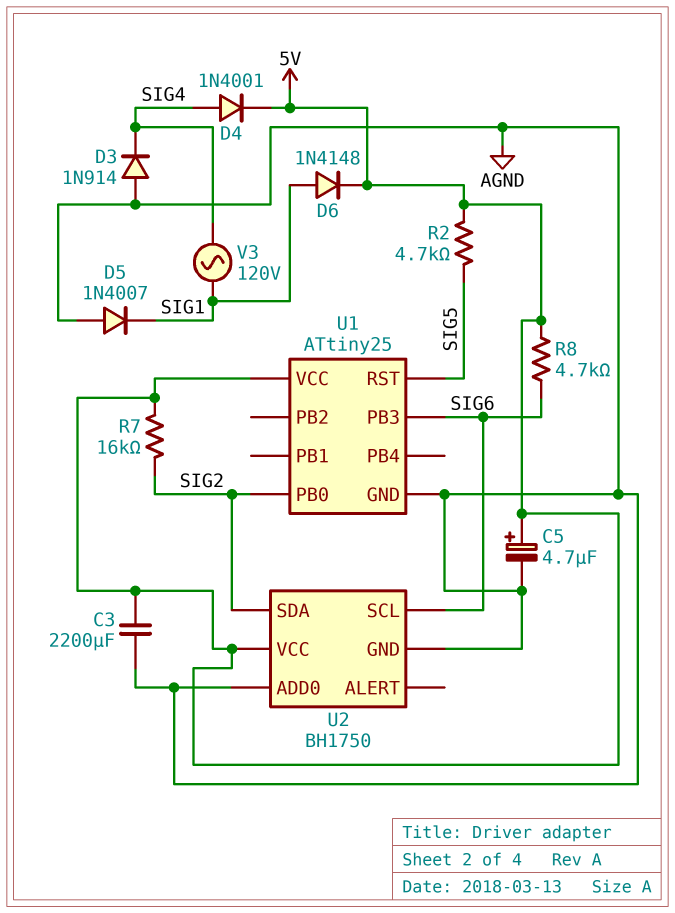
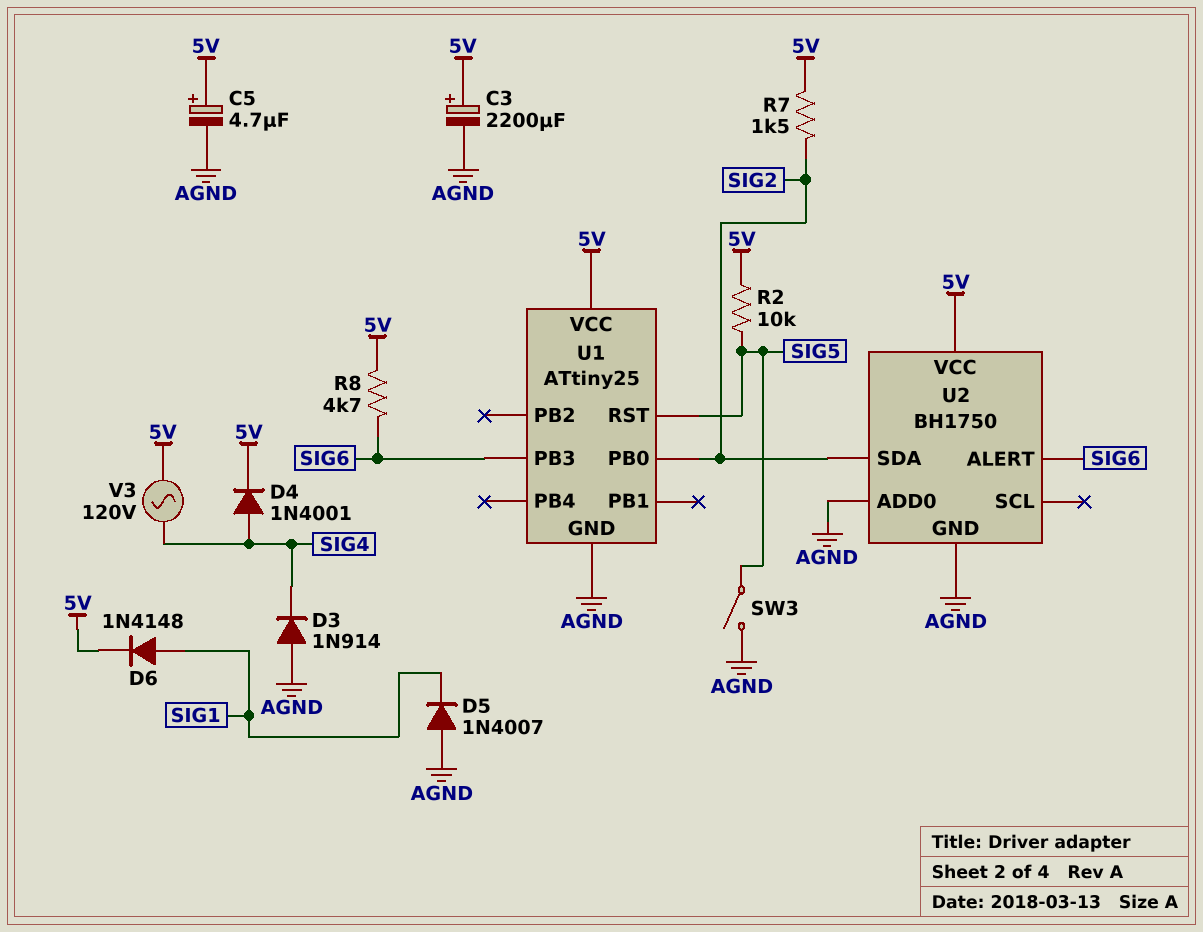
C3: 2200uF (5V, AGND) -> 2200uF (plus 5V, minus AGND)
R2: 4.7k (5V, SIG5) -> 10k (5V, SIG5)
R7: 16k (5V, SIG2) -> 1.5k (5V, SIG2)
SW3: none -> switch (AGND, SIG5)
U2 pin ALERT: none -> SIG6
U2 pin SCL: SIG6 -> none
V3: AC 120V (SIG1, SIG4) -> AC 120V (5V, SIG4)

